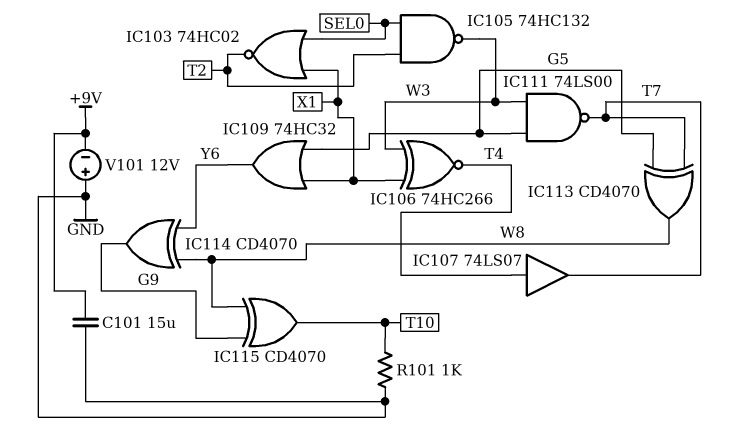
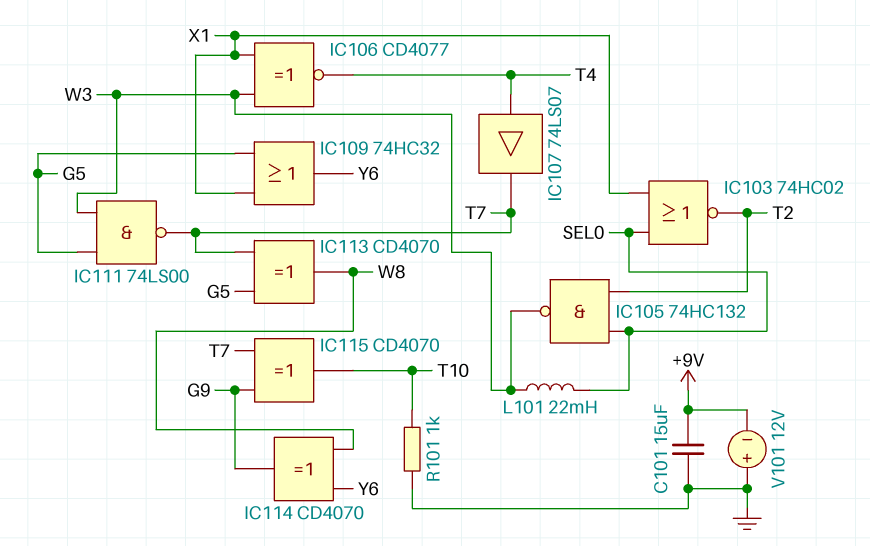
IC106: XNOR 74HC266 (in W3, in X1, out T4) -> XNOR CD4077 (in W3, in X1, out T4)
IC115: XOR CD4070 (in G9, in W8, out T10) -> XOR CD4070 (in G9, in T7, out T10)
L101: none -> 22mH (SEL0, W3)

